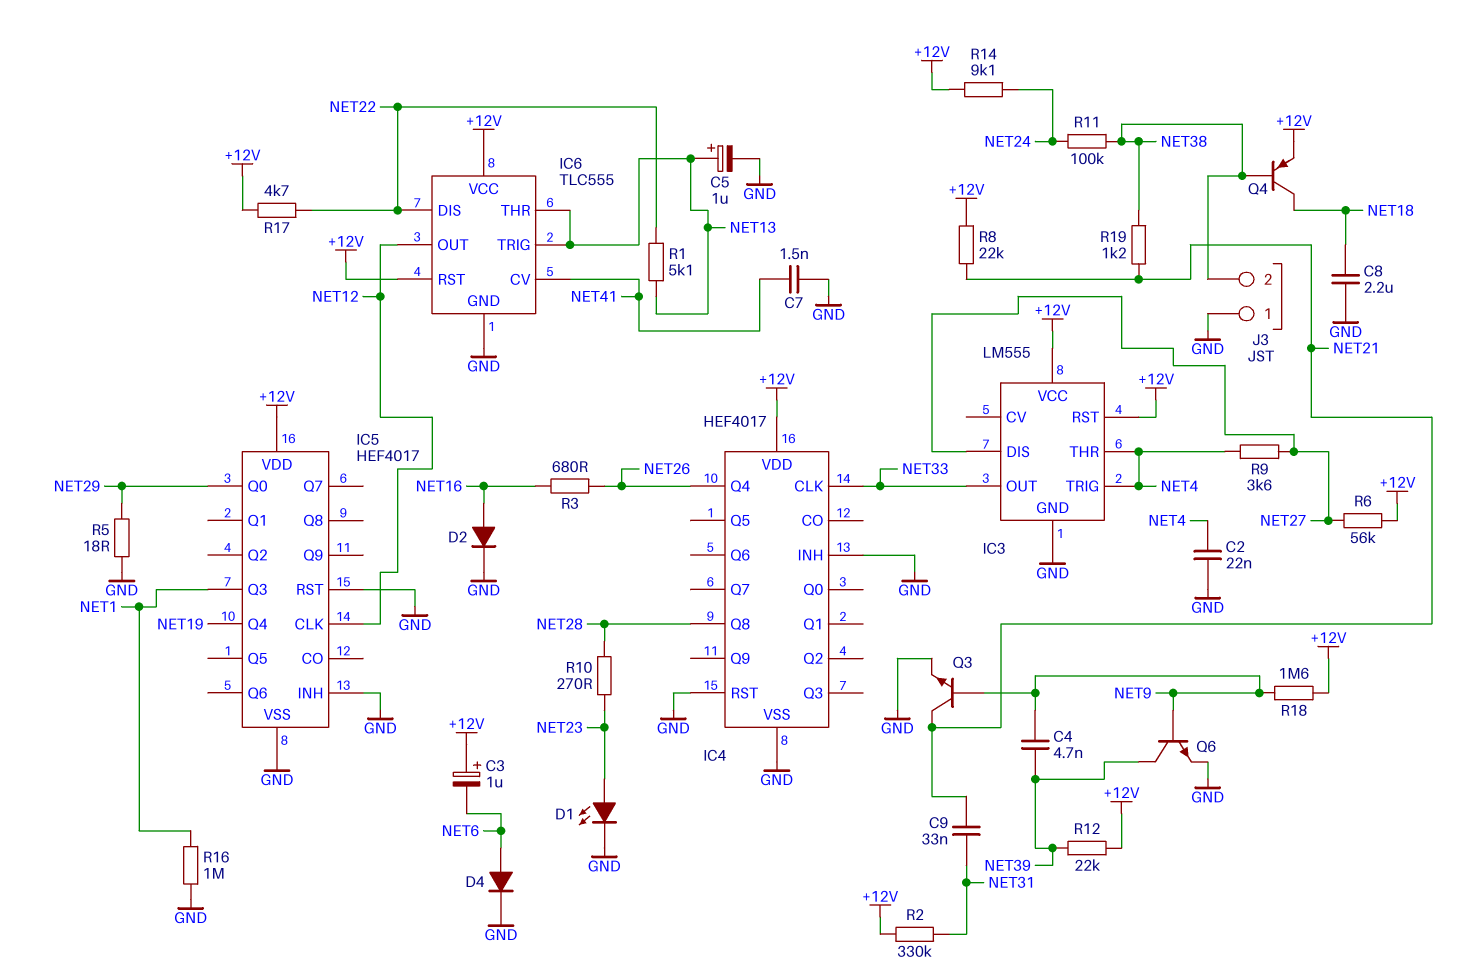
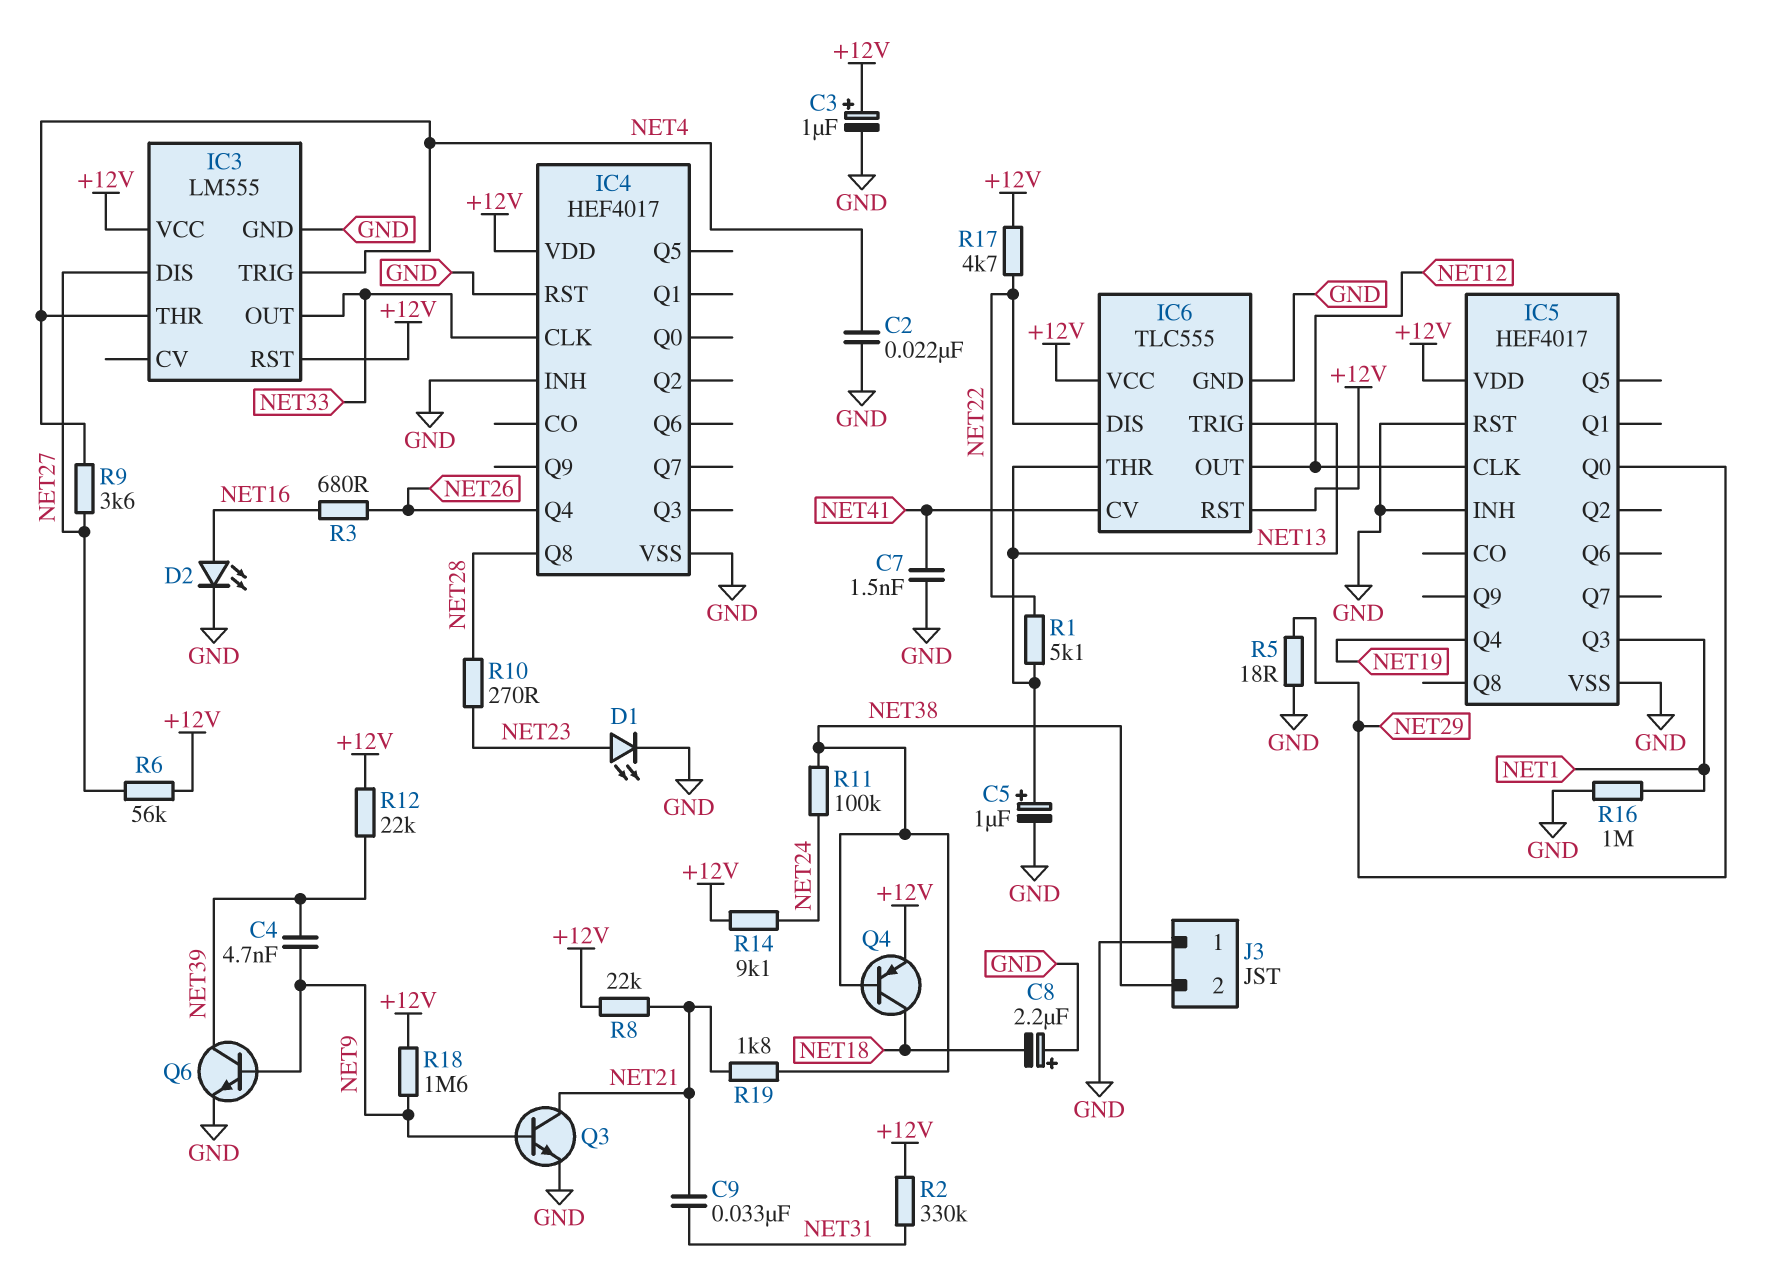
C3: 1uF (plus +12V, minus NET6) -> 1uF (plus +12V, minus GND)
C8: 2.2uF (GND, NET18) -> 2.2uF (plus GND, minus NET18)
D2: diode (A NET16, K GND) -> LED (A NET16, K GND)
D4: diode (A NET6, K GND) -> none
R19: 1.2k (NET21, NET38) -> 1.8k (NET21, NET38)

